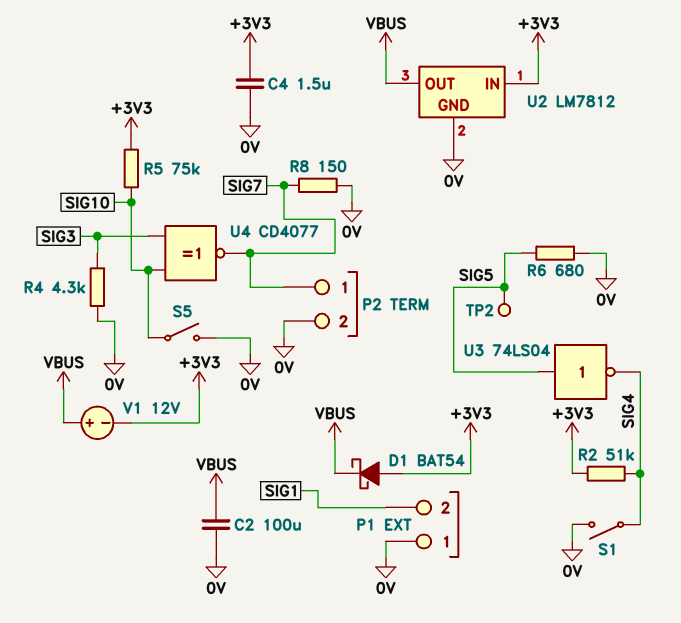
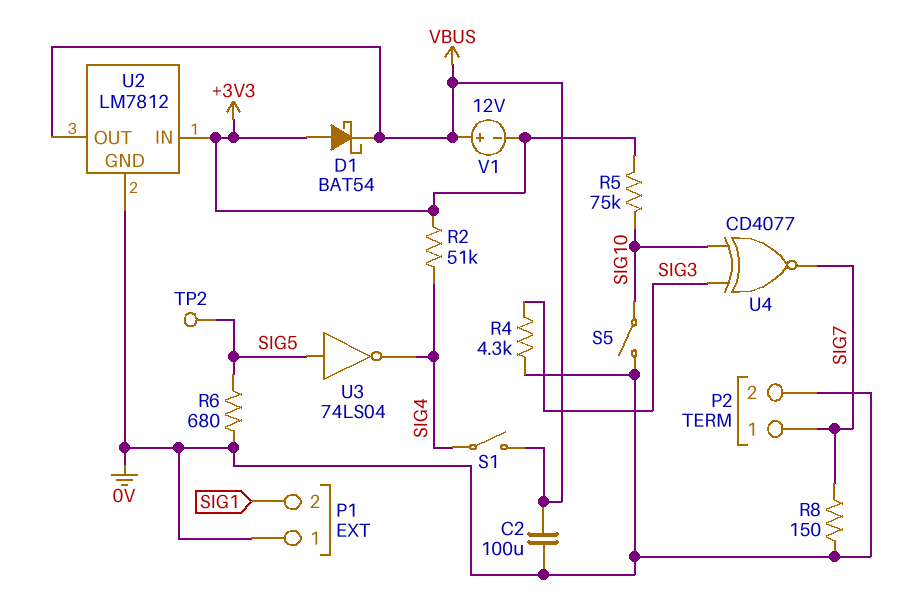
C4: 1.5uF (+3V3, 0V) -> none
S1: switch (0V, SIG4) -> switch (SIG4, VBUS)

